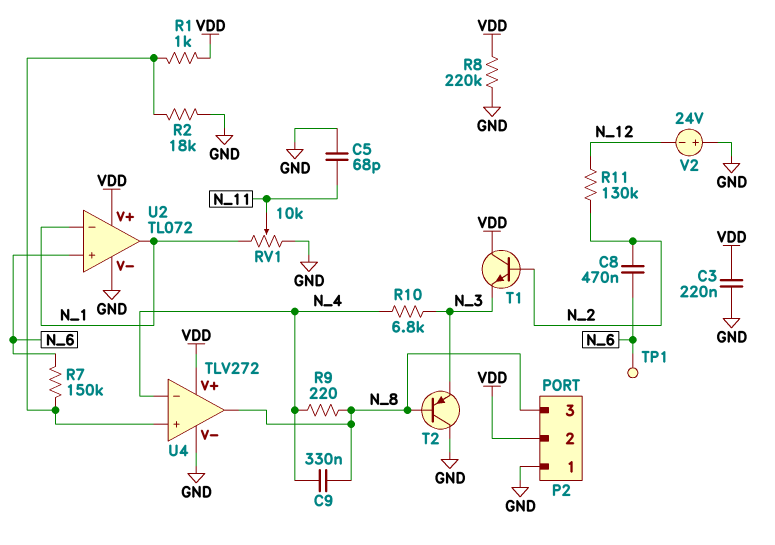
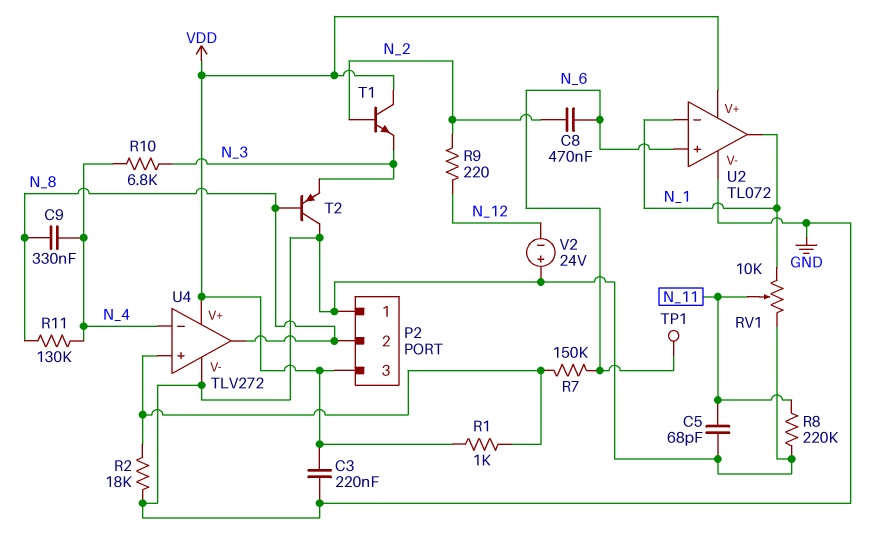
P2 pin 2: VDD -> N_8
P2 pin 3: N_8 -> VDD
R8: 220k (GND, VDD) -> 220k (GND, N_11)
R9: 220 (N_4, N_8) -> 220 (N_2, N_12)
R11: 130k (N_2, N_12) -> 130k (N_4, N_8)

